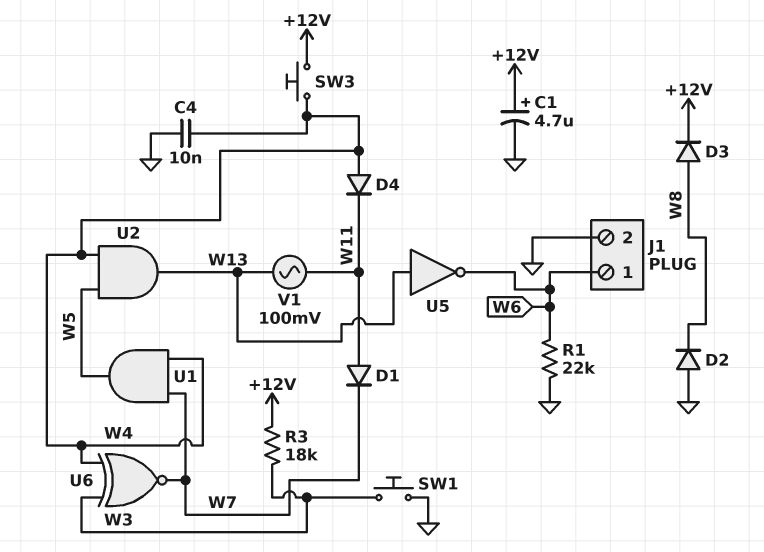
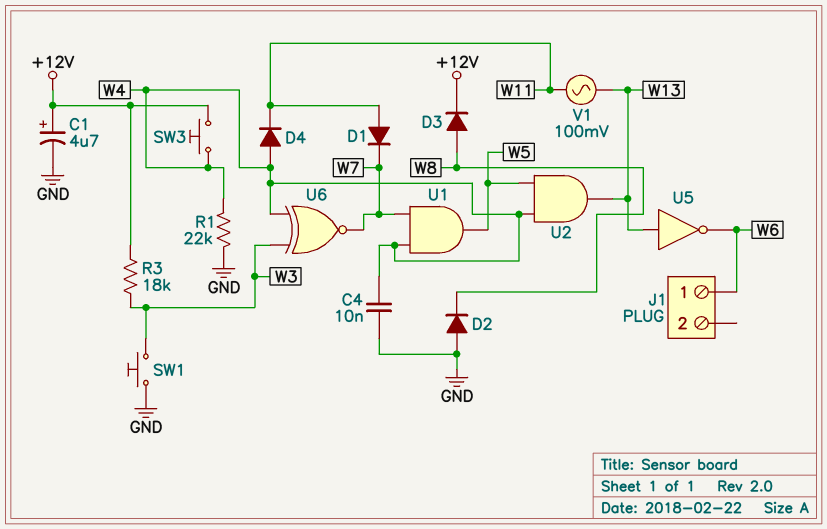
J1 pin 2: GND -> none
R1: 22k (GND, W6) -> 22k (GND, W4)

